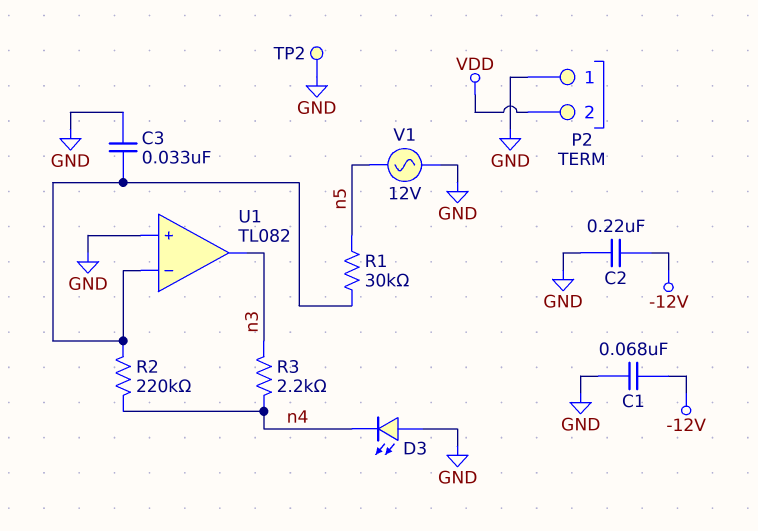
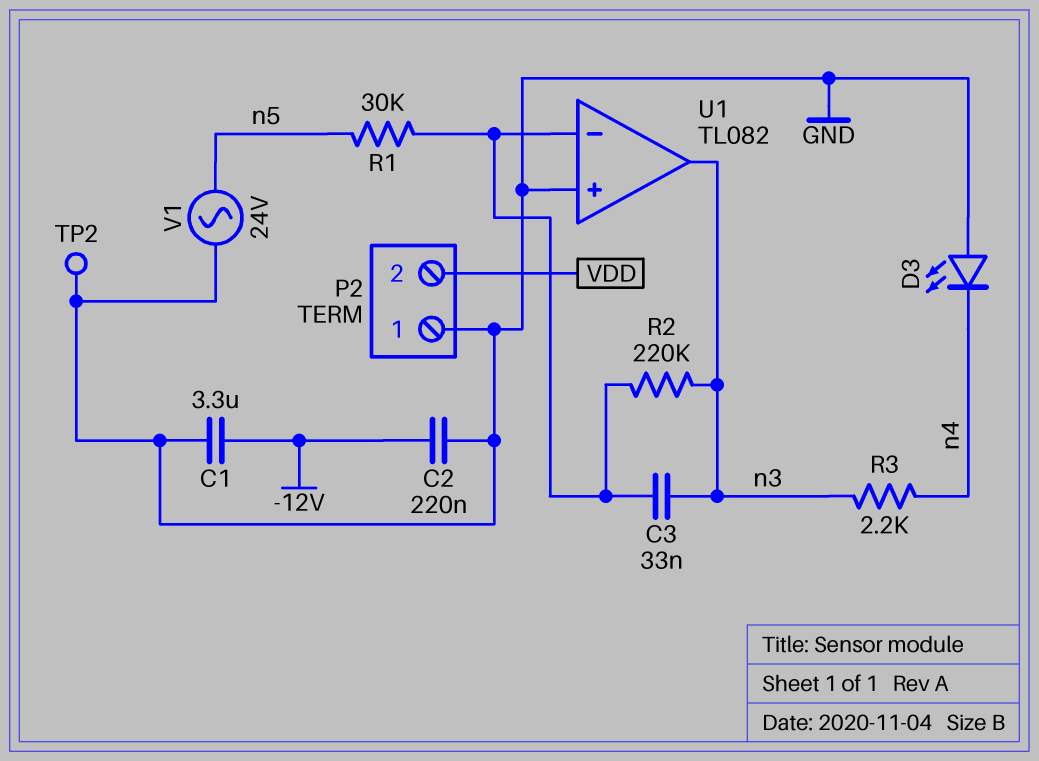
C1: 68nF (-12V, GND) -> 3.3uF (-12V, GND)
C3: 33nF (GND, U1/in-) -> 33nF (U1/in-, n3)
R2: 220k (U1/in-, n4) -> 220k (U1/in-, n3)
V1: AC 12V (GND, n5) -> AC 24V (GND, n5)

